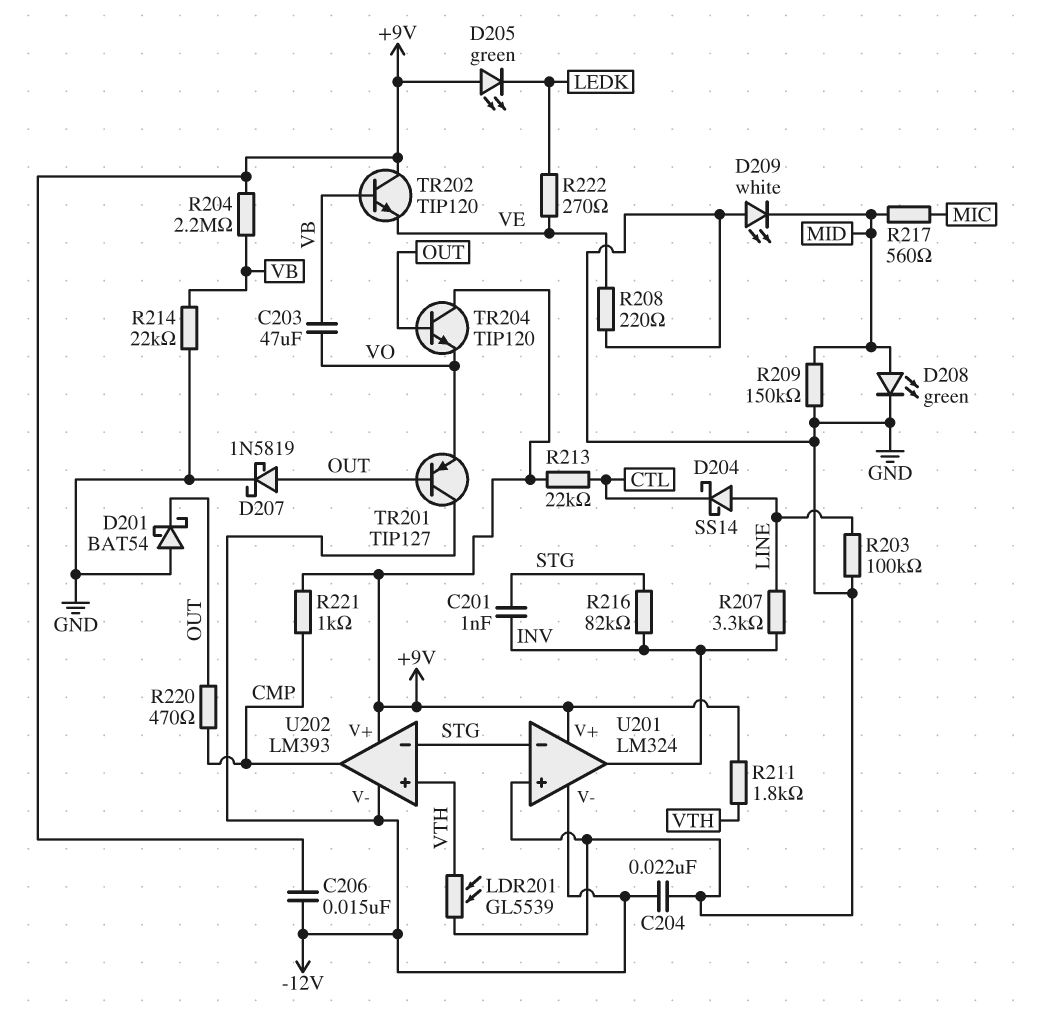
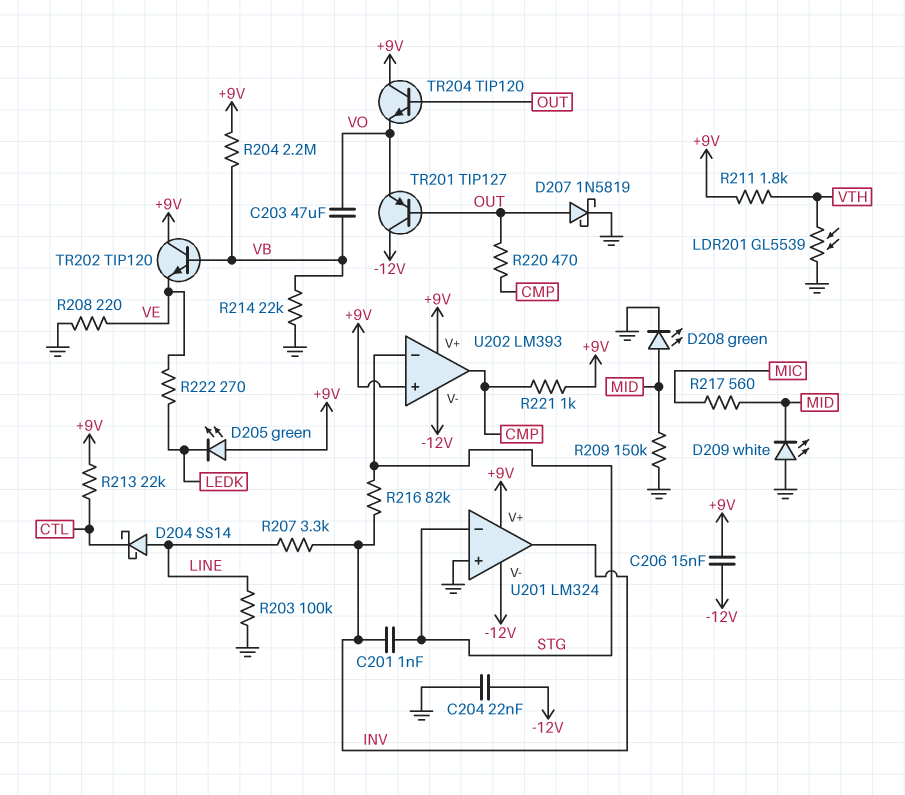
D201: schottky BAT54 (A GND, K OUT) -> none
U202 pin in+: VTH -> +9V

